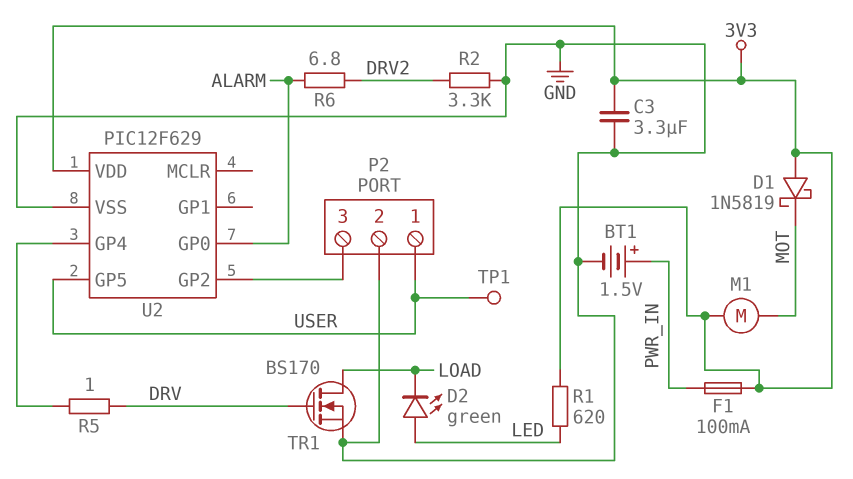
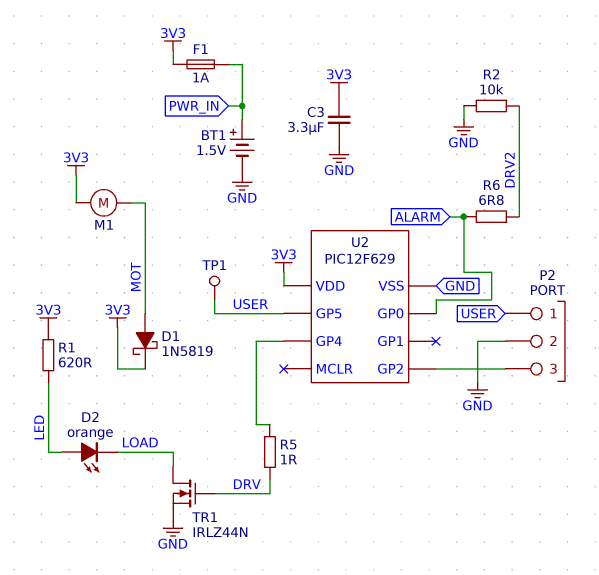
D1: schottky 1N5819 (A 3V3, K MOT) -> schottky 1N5819 (A MOT, K 3V3)
D2: LED green (A LED, K LOAD) -> LED orange (A LED, K LOAD)
F1: 100mA (3V3, PWR_IN) -> 1A (3V3, PWR_IN)
R2: 3.3k (DRV2, GND) -> 10k (DRV2, GND)
TR1: NMOS BS170 (G DRV, D LOAD, S GND) -> NMOS IRLZ44N (G DRV, D LOAD, S GND)

